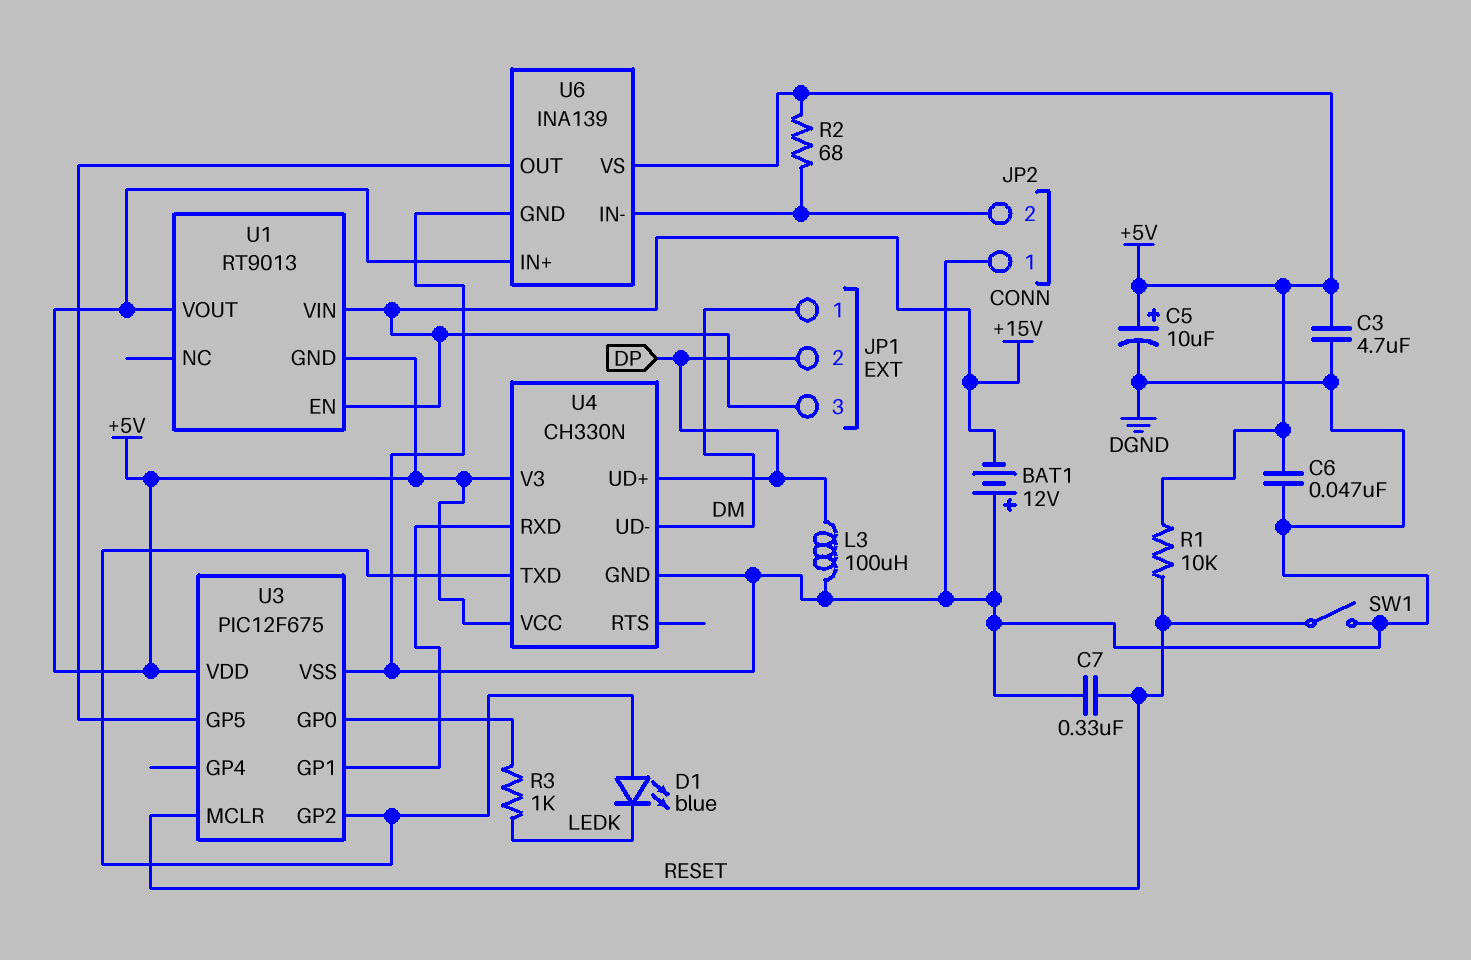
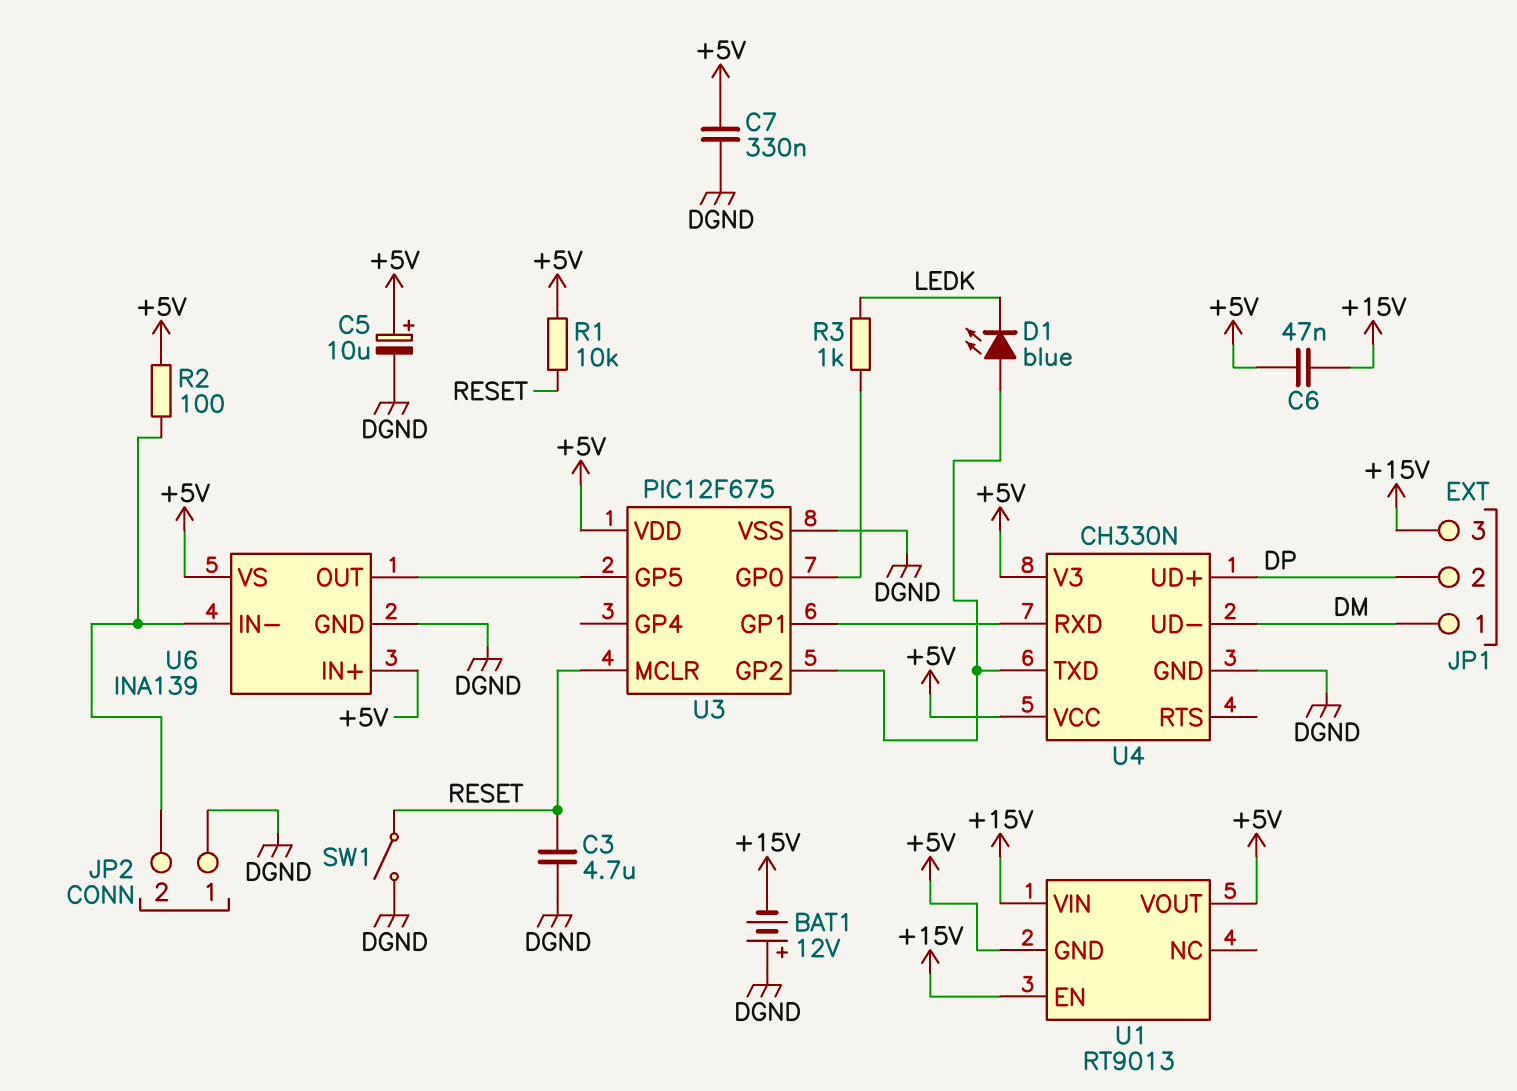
C3: 4.7uF (+5V, DGND) -> 4.7uF (DGND, RESET)
C6: 47nF (+5V, DGND) -> 47nF (+5V, +15V)
C7: 330nF (DGND, RESET) -> 330nF (+5V, DGND)
L3: 100uH (DGND, DP) -> none
R2: 68 (+5V, JP2/2) -> 100 (+5V, JP2/2)

